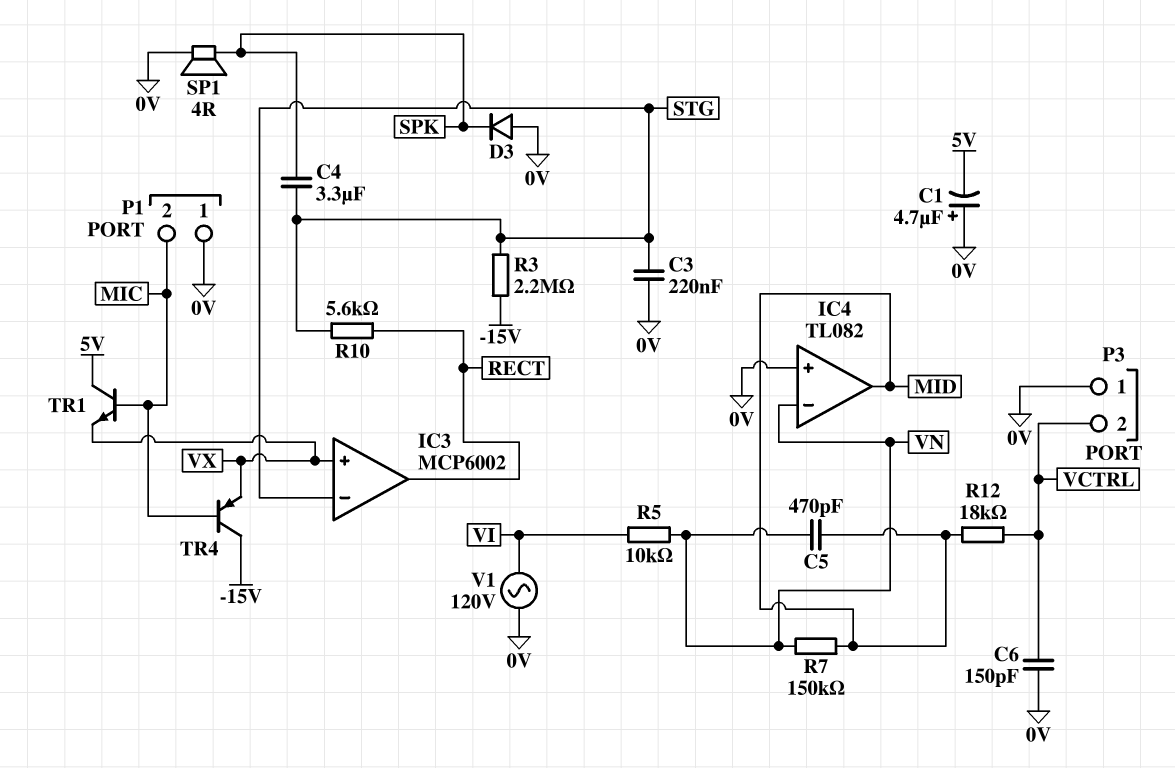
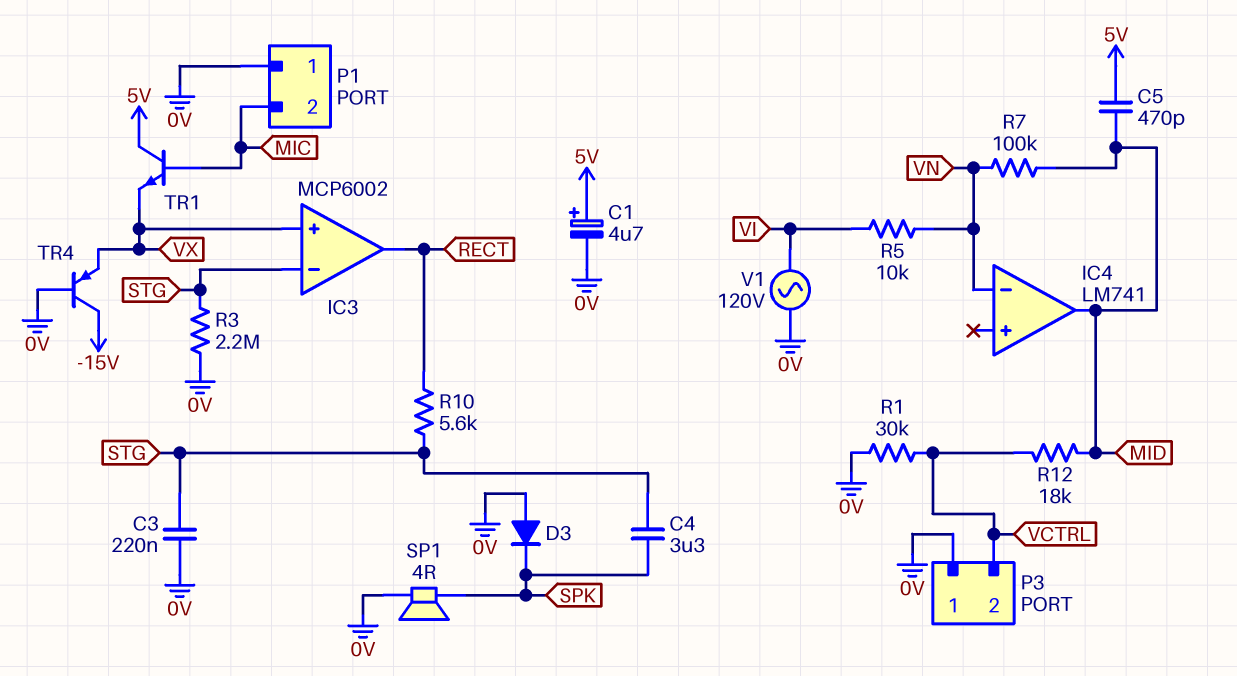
C1: 4.7uF (plus 0V, minus 5V) -> 4.7uF (plus 5V, minus 0V)
C5: 470pF (MID, VN) -> 470pF (5V, MID)
C6: 150pF (0V, VCTRL) -> none
IC4: TL082 -> LM741
IC4 pin in+: 0V -> none
R1: none -> 30k (0V, VCTRL)
R3: 2.2M (-15V, STG) -> 2.2M (0V, STG)
R7: 150k (MID, VN) -> 100k (MID, VN)
TR4: PNP (B MIC, C -15V, E VX) -> PNP (B 0V, C -15V, E VX)

